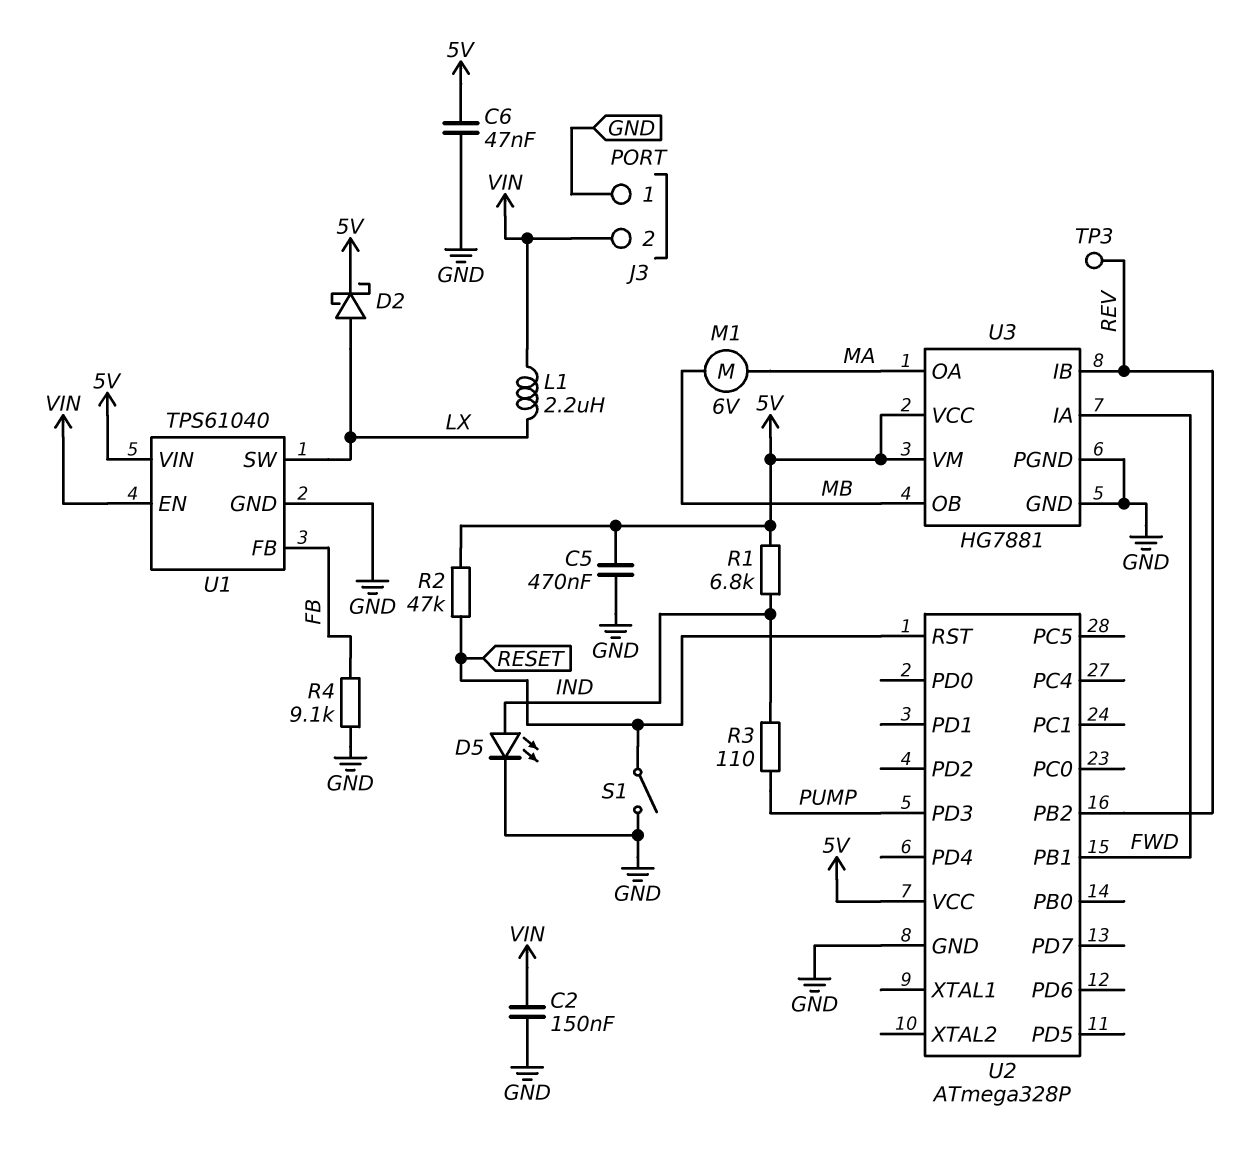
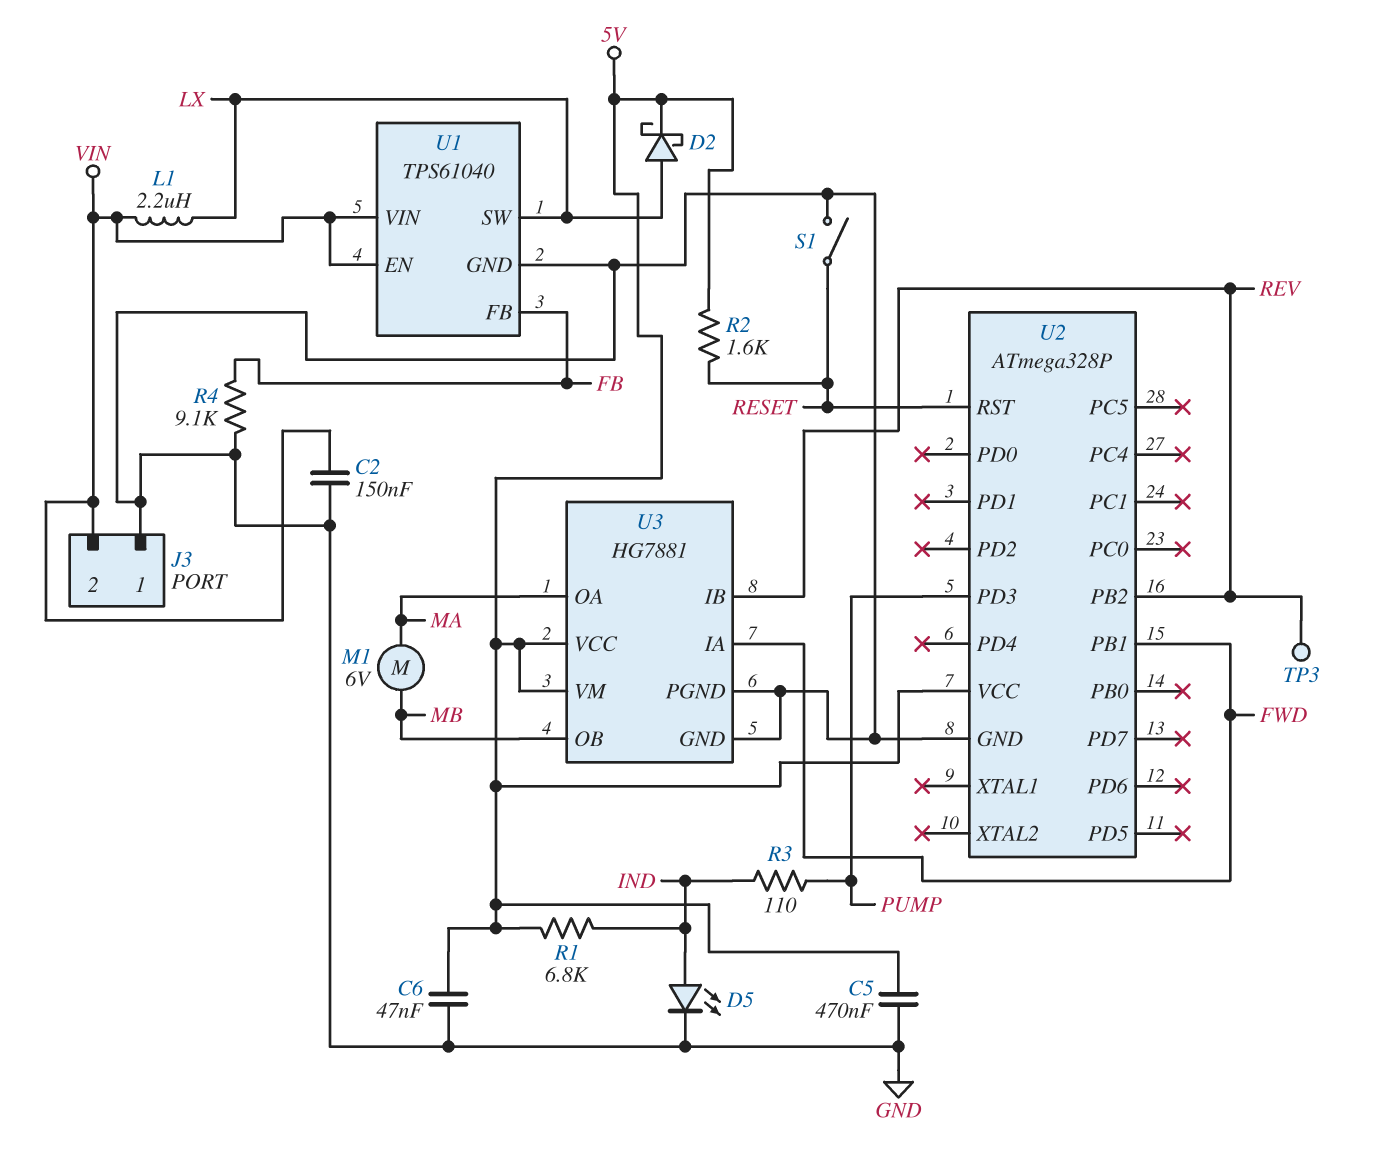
R2: 47k (5V, RESET) -> 1.6k (5V, RESET)
U1 pin VIN: 5V -> VIN

